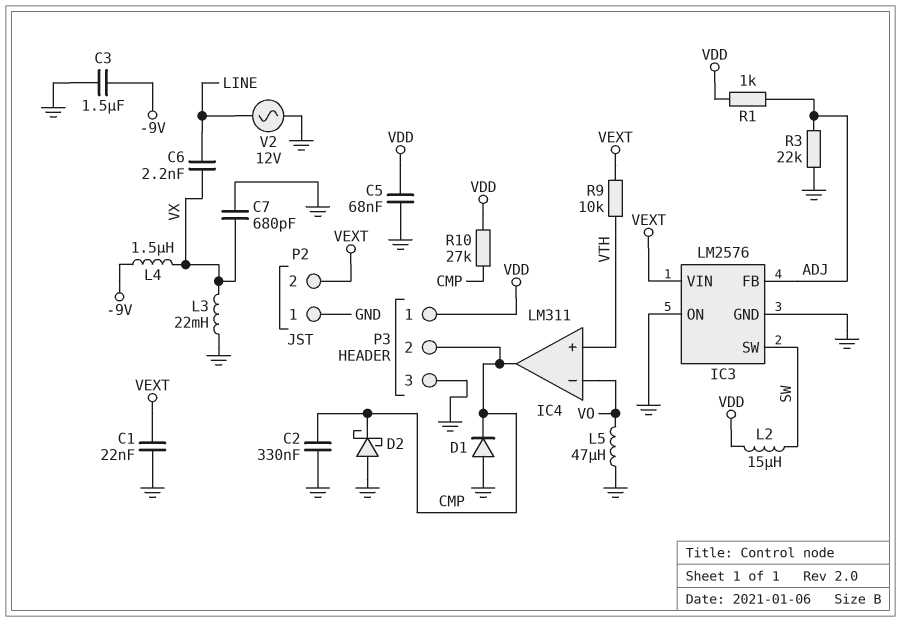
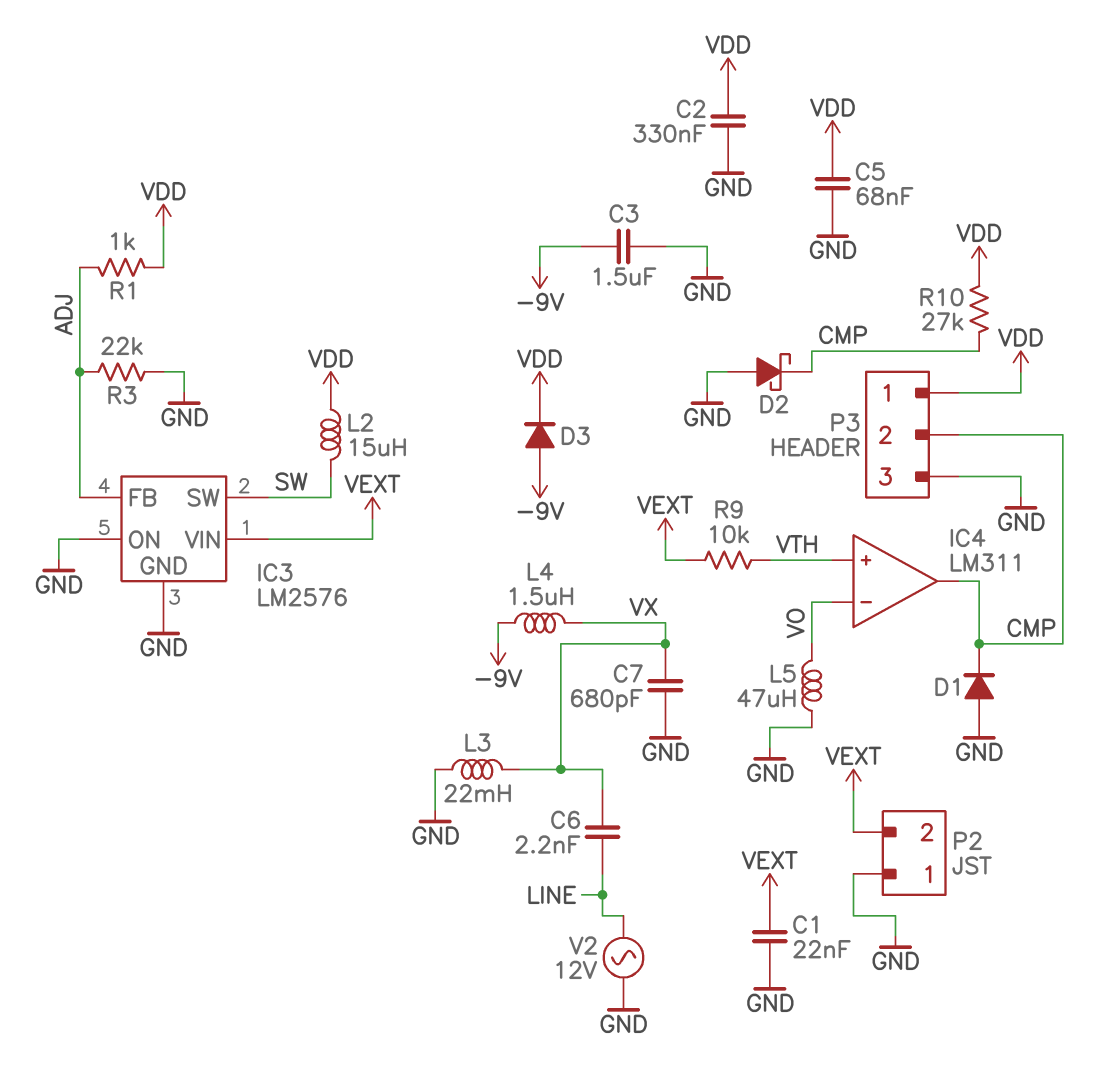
C2: 330nF (CMP, GND) -> 330nF (GND, VDD)
D3: none -> diode (A -9V, K VDD)

